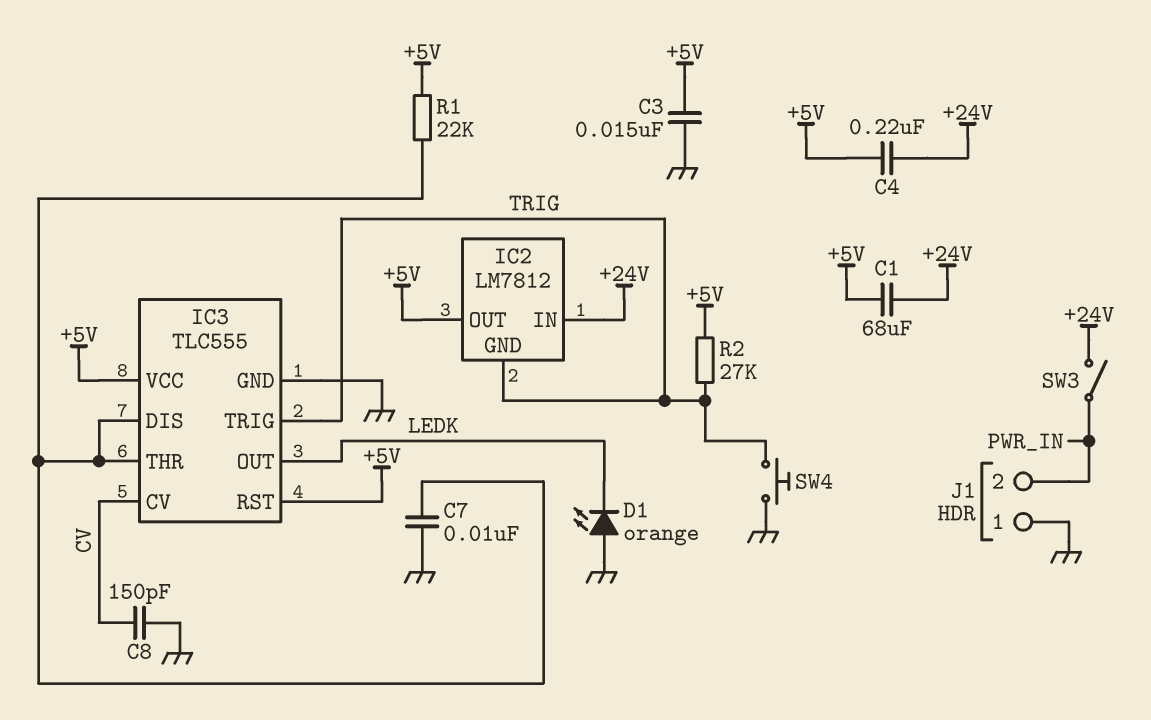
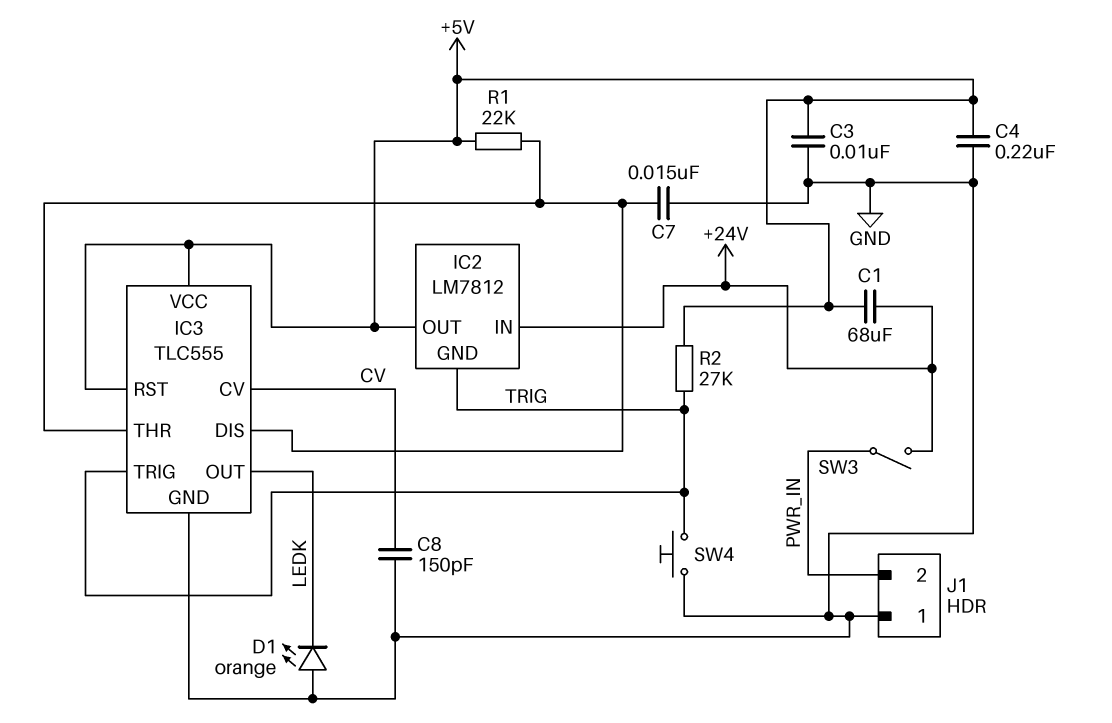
C3: 15nF (+5V, GND) -> 10nF (+5V, GND)
C4: 220nF (+5V, +24V) -> 220nF (+5V, GND)
C7: 10nF (GND, IC3/DIS) -> 15nF (GND, IC3/DIS)

